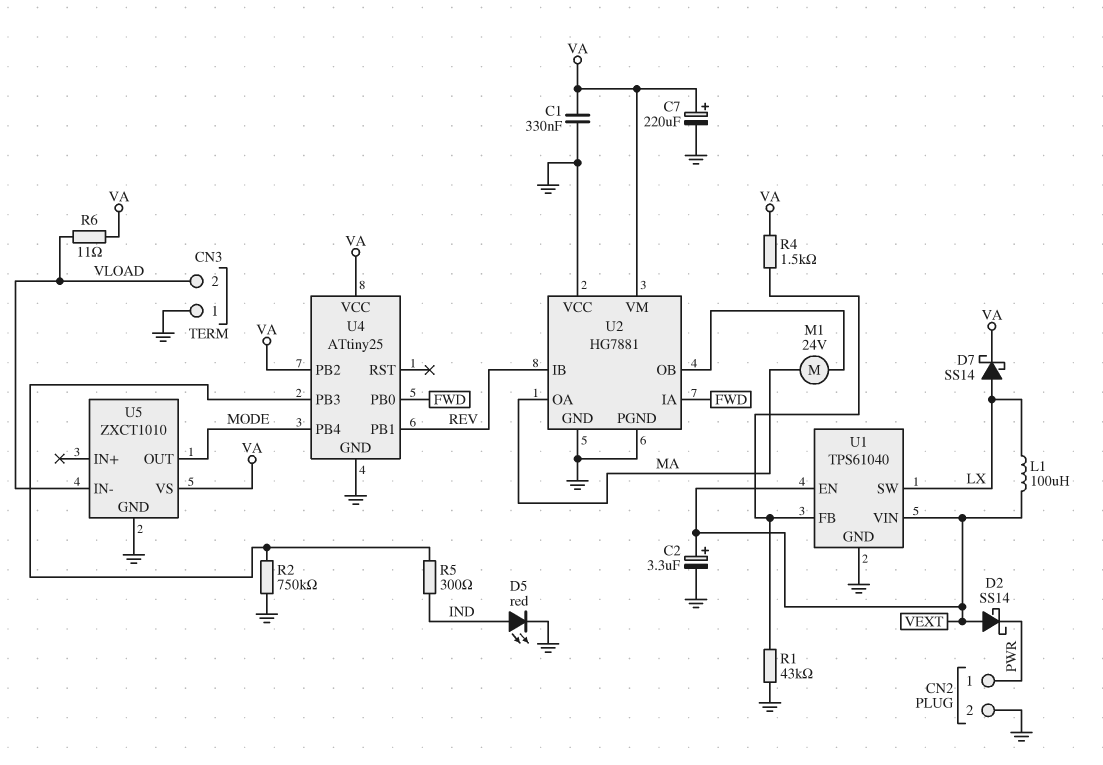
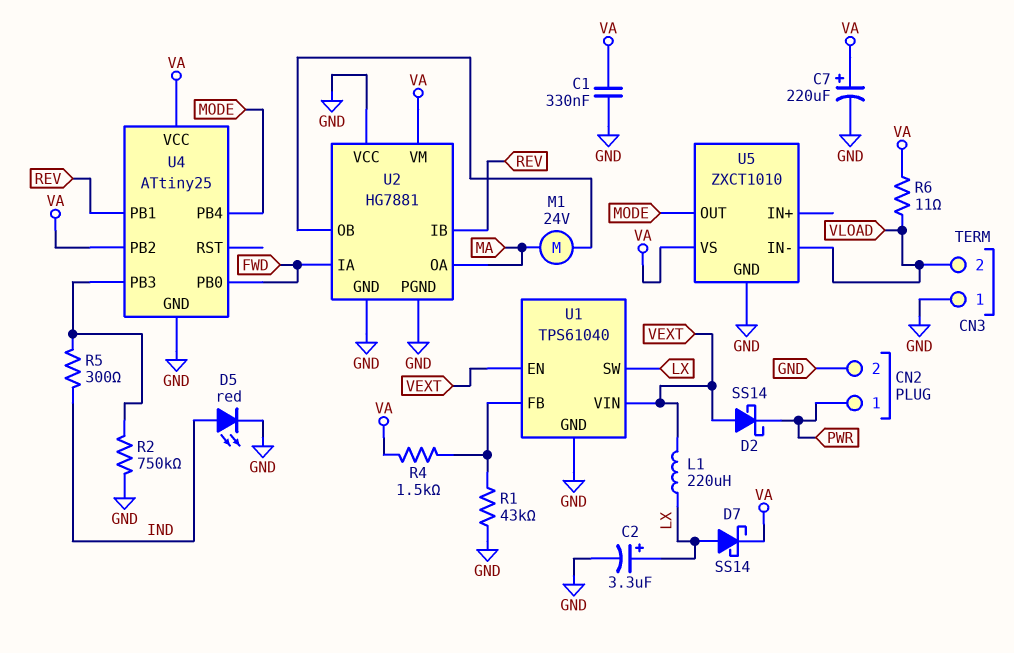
C2: 3.3uF (plus VEXT, minus GND) -> 3.3uF (plus LX, minus GND)
L1: 100uH (LX, VEXT) -> 220uH (LX, VEXT)

